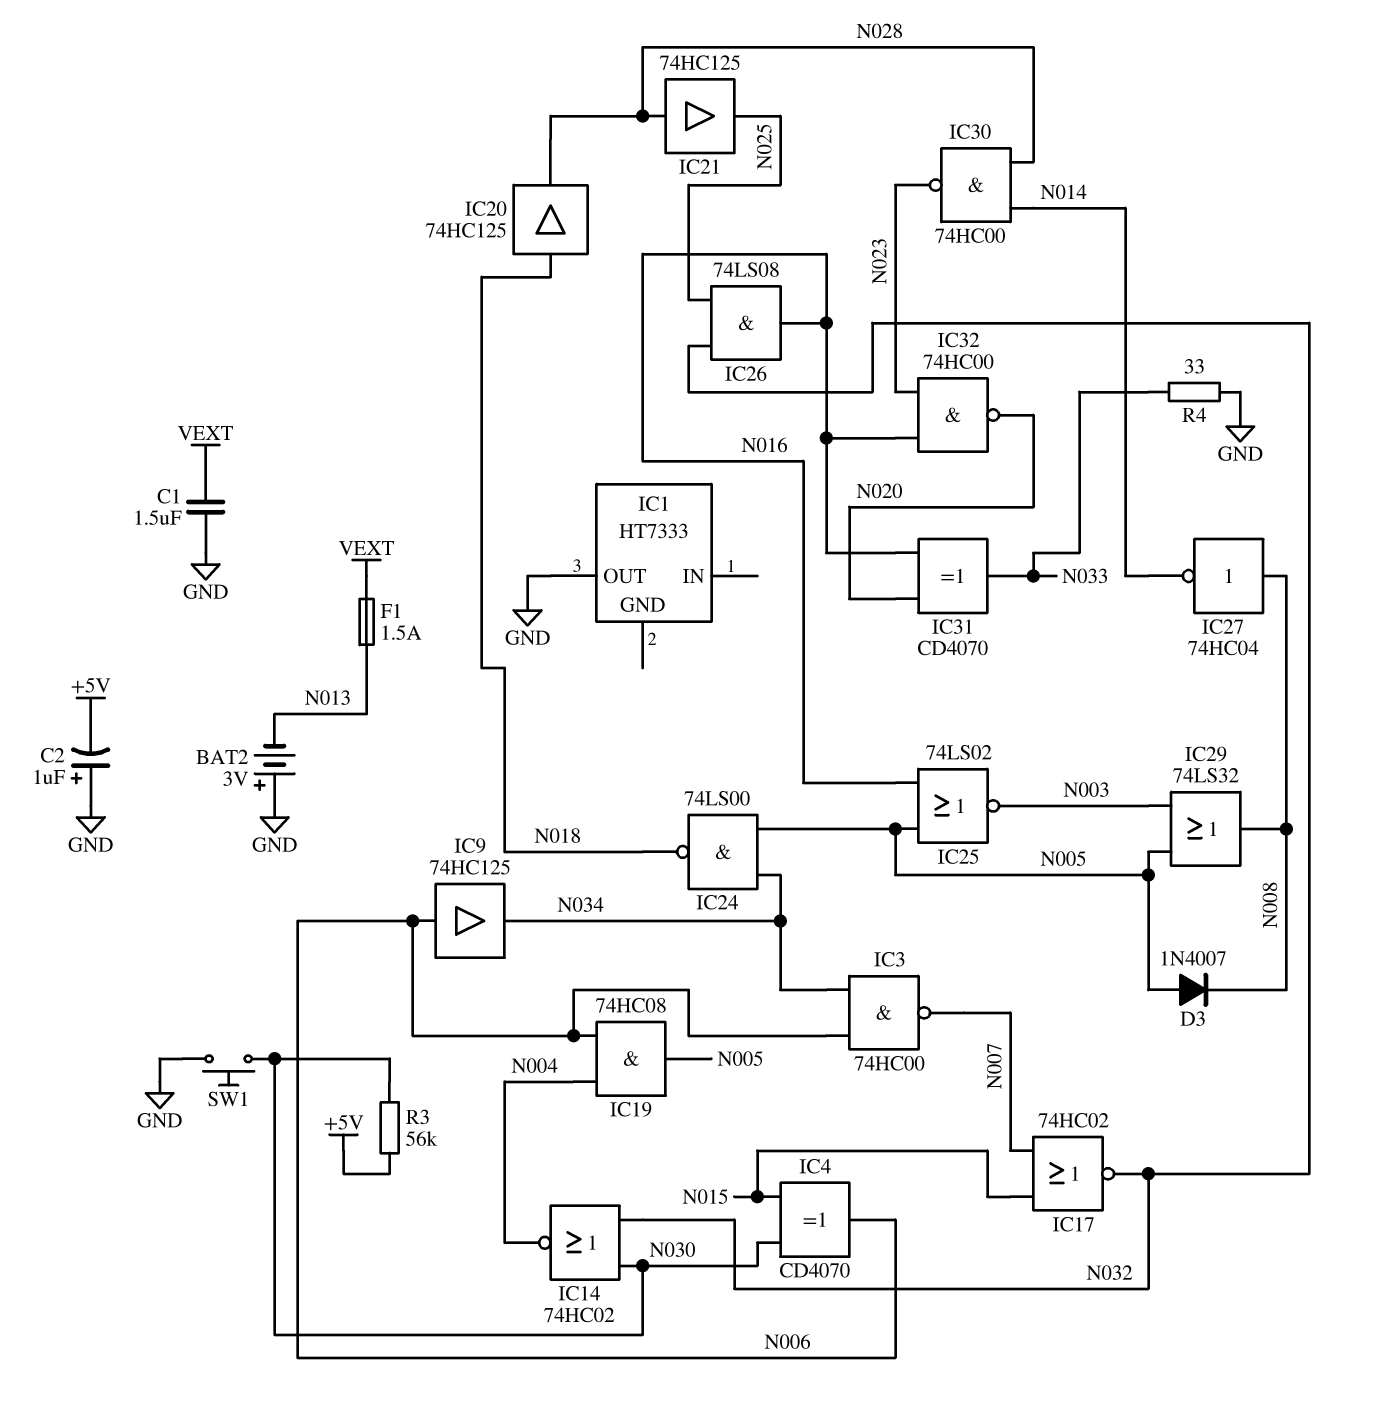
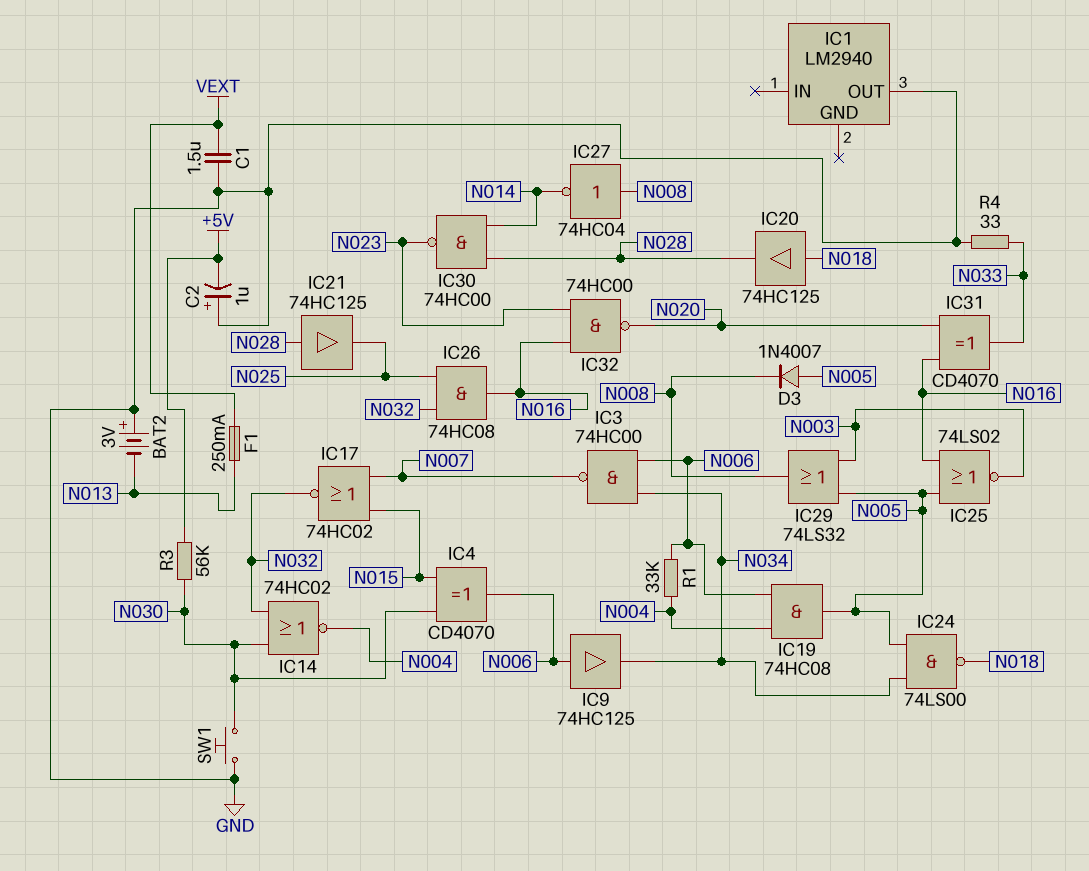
F1: 1.5A (N013, VEXT) -> 250mA (N013, VEXT)
IC1: HT7333 -> LM2940
IC26: AND 74LS08 (in N025, in N032, out N016) -> AND 74HC08 (in N025, in N032, out N016)
R1: none -> 33k (N004, N006)

